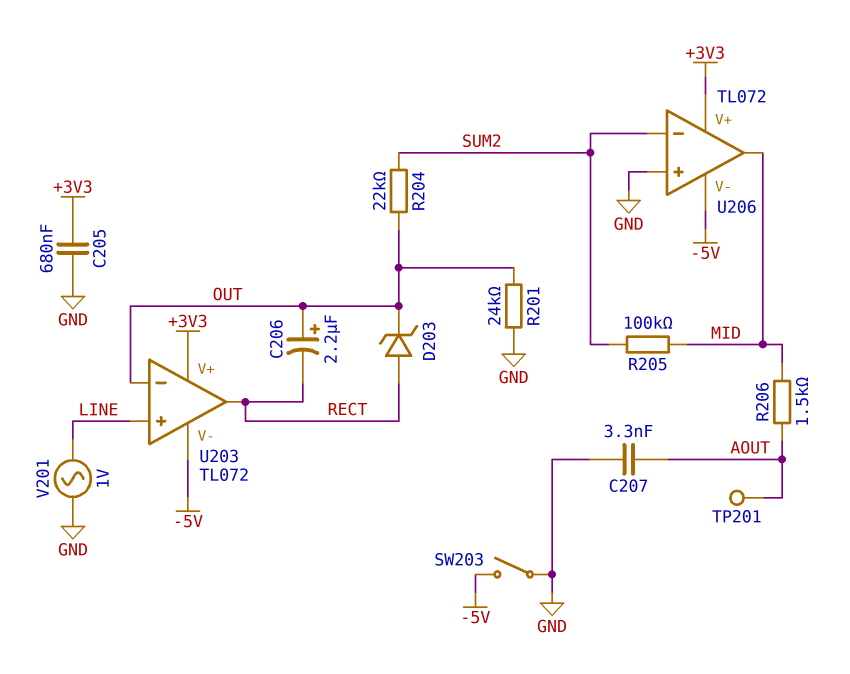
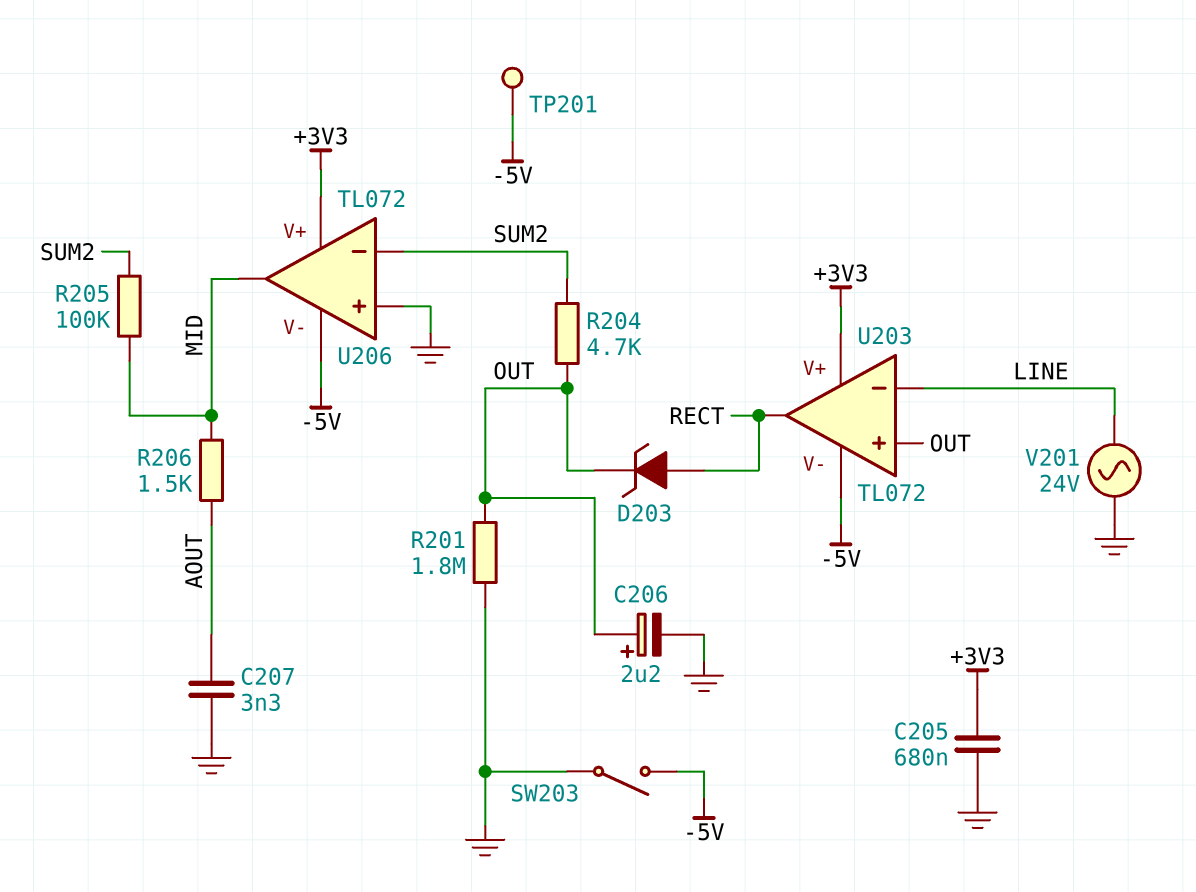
C206: 2.2uF (plus OUT, minus RECT) -> 2.2uF (plus OUT, minus GND)
R201: 24k (GND, OUT) -> 1.8M (GND, OUT)
R204: 22k (OUT, SUM2) -> 4.7k (OUT, SUM2)
TP201: test point (AOUT) -> test point (-5V)
U203 pin in+: LINE -> OUT
U203 pin in-: OUT -> LINE
V201: AC 1V (GND, LINE) -> AC 24V (GND, LINE)

